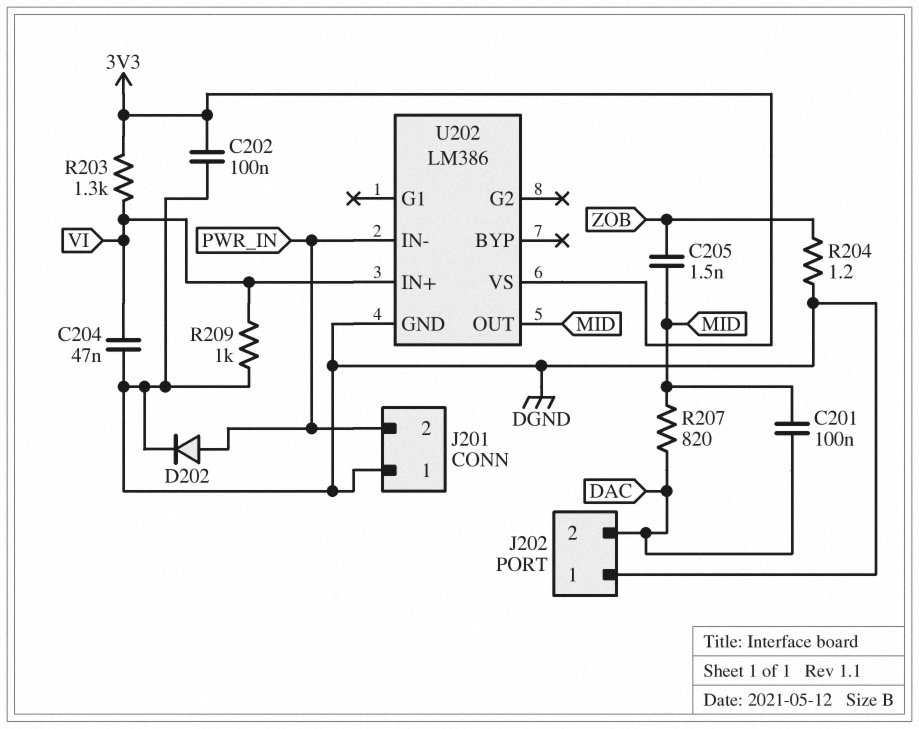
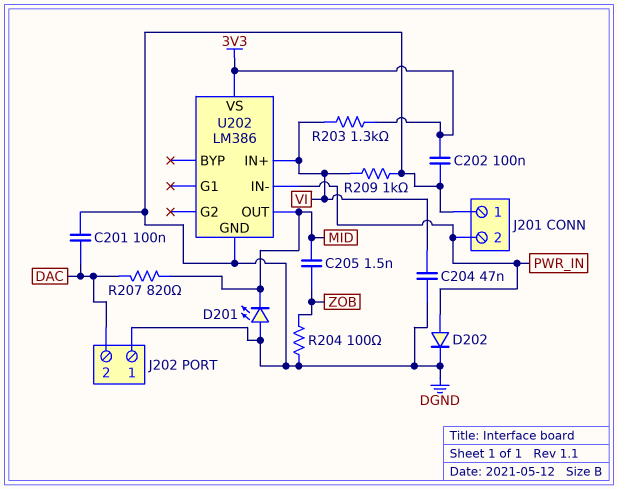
C201: 100nF (DAC, MID) -> 100nF (DAC, DGND)
D201: none -> LED (A DGND, K MID)
R204: 1.2 (DGND, ZOB) -> 100 (DGND, ZOB)

